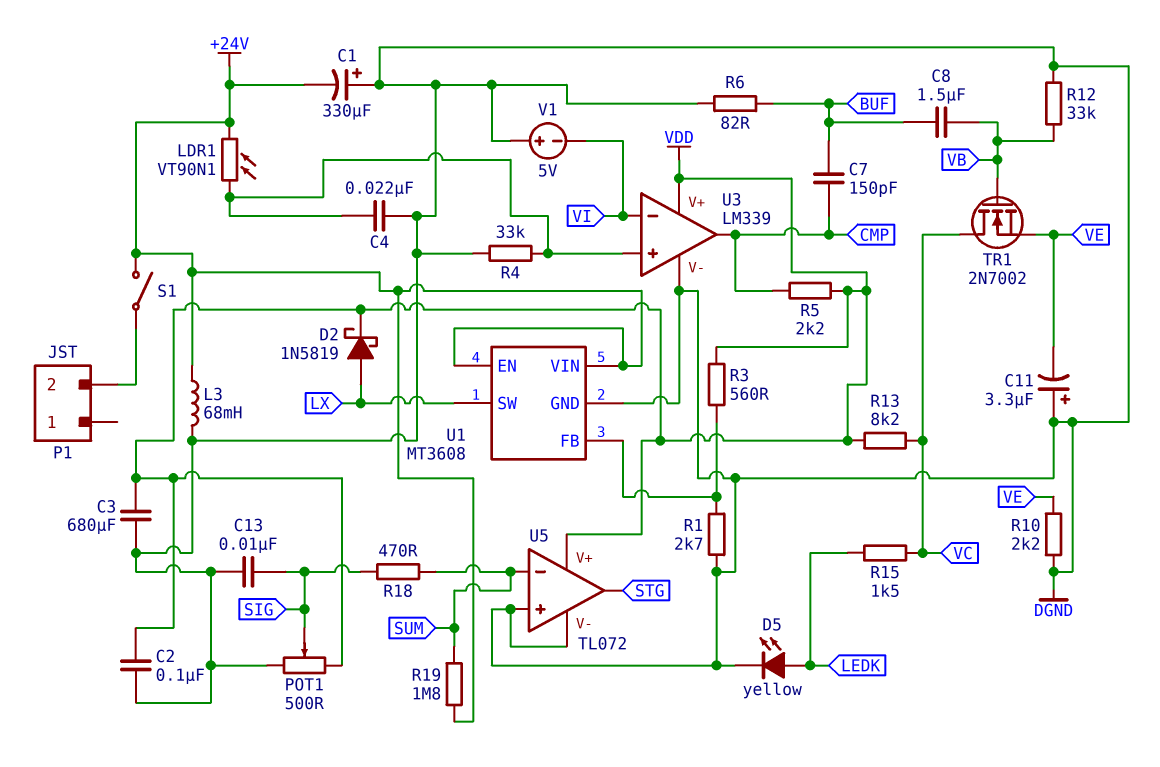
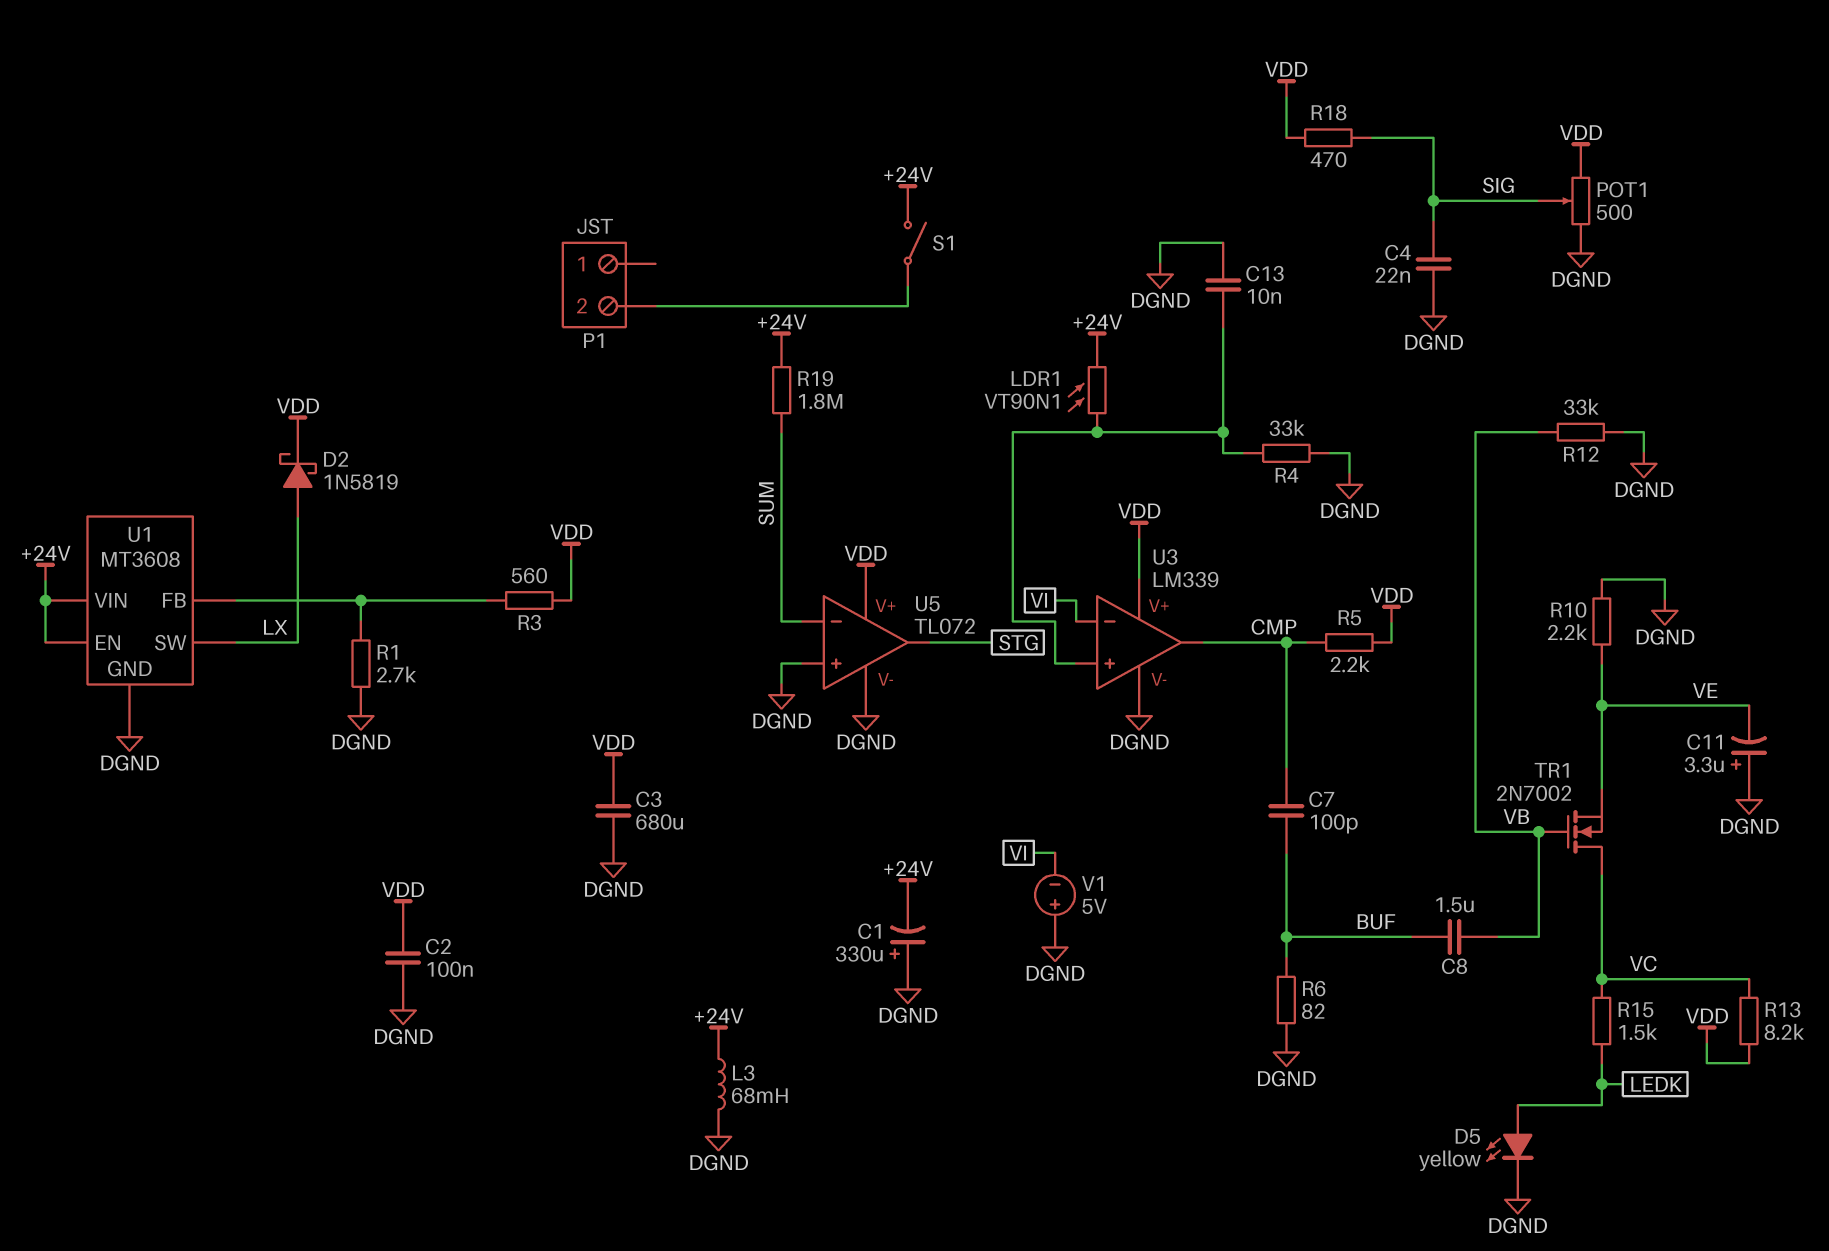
C4: 22nF (DGND, U3/in+) -> 22nF (DGND, SIG)
C7: 150pF (BUF, CMP) -> 100pF (BUF, CMP)
C13: 10nF (DGND, SIG) -> 10nF (DGND, U3/in+)
R18: 470 (SIG, SUM) -> 470 (SIG, VDD)

